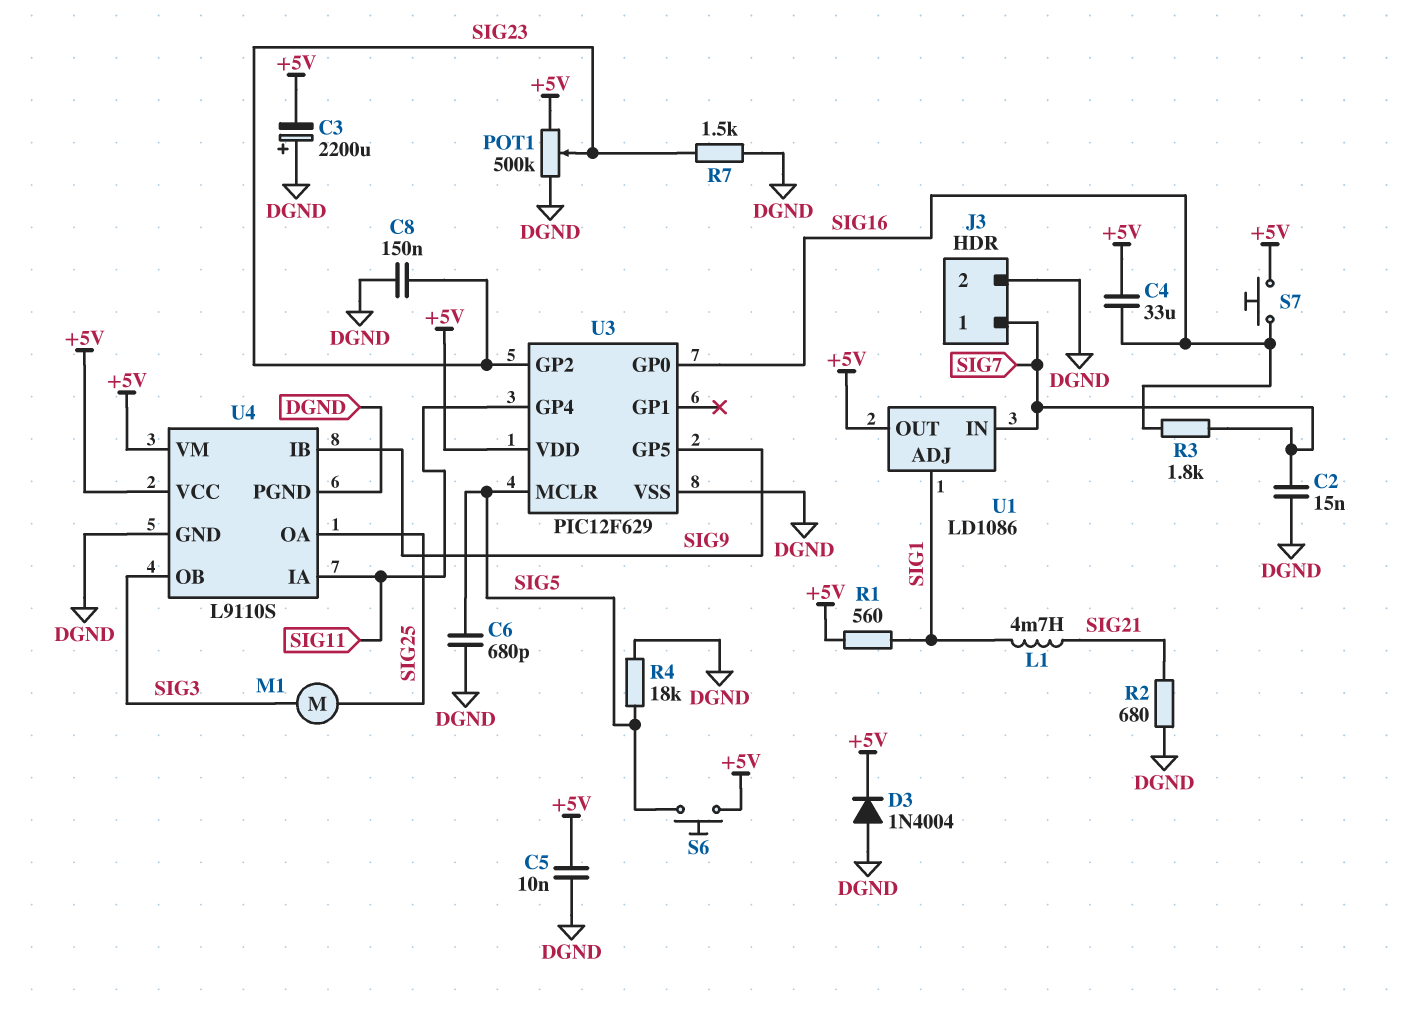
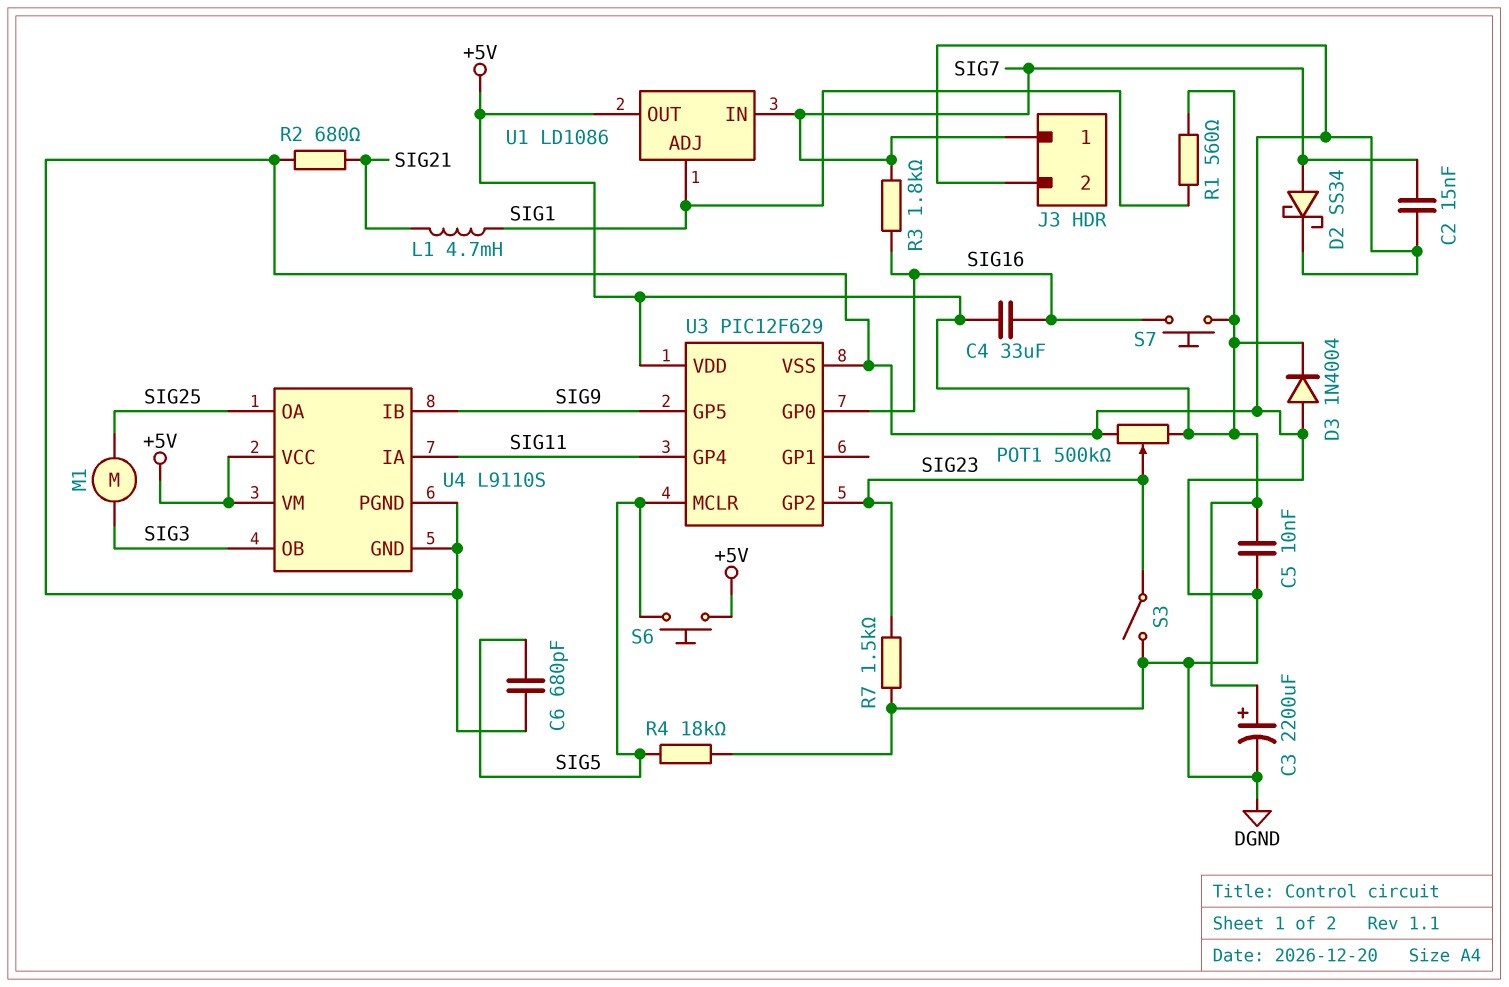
C3: 2200uF (plus DGND, minus +5V) -> 2200uF (plus +5V, minus DGND)
C8: 150nF (DGND, SIG23) -> none
D2: none -> schottky SS34 (A SIG7, K DGND)
S3: none -> switch (DGND, SIG23)

